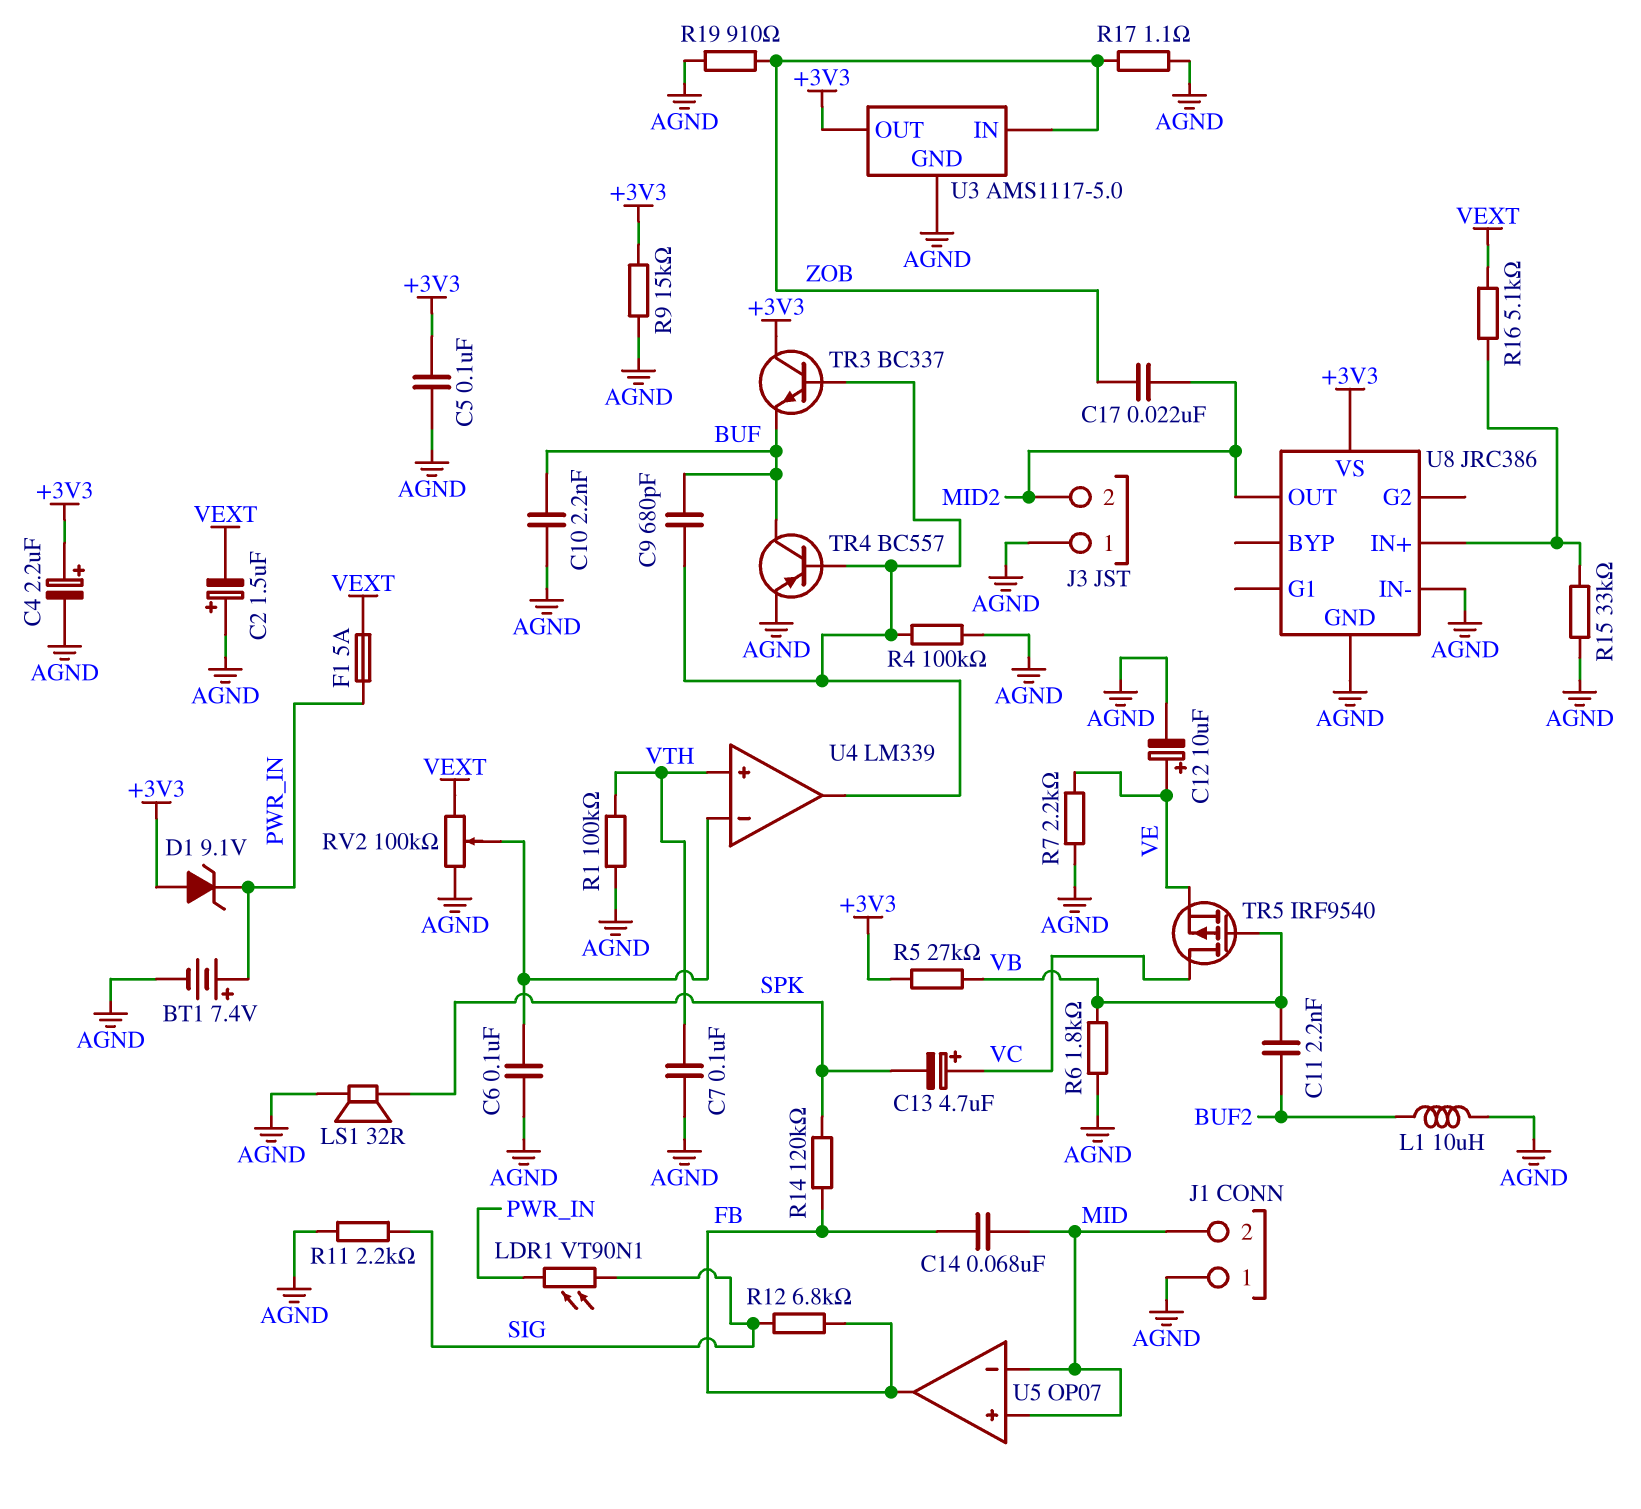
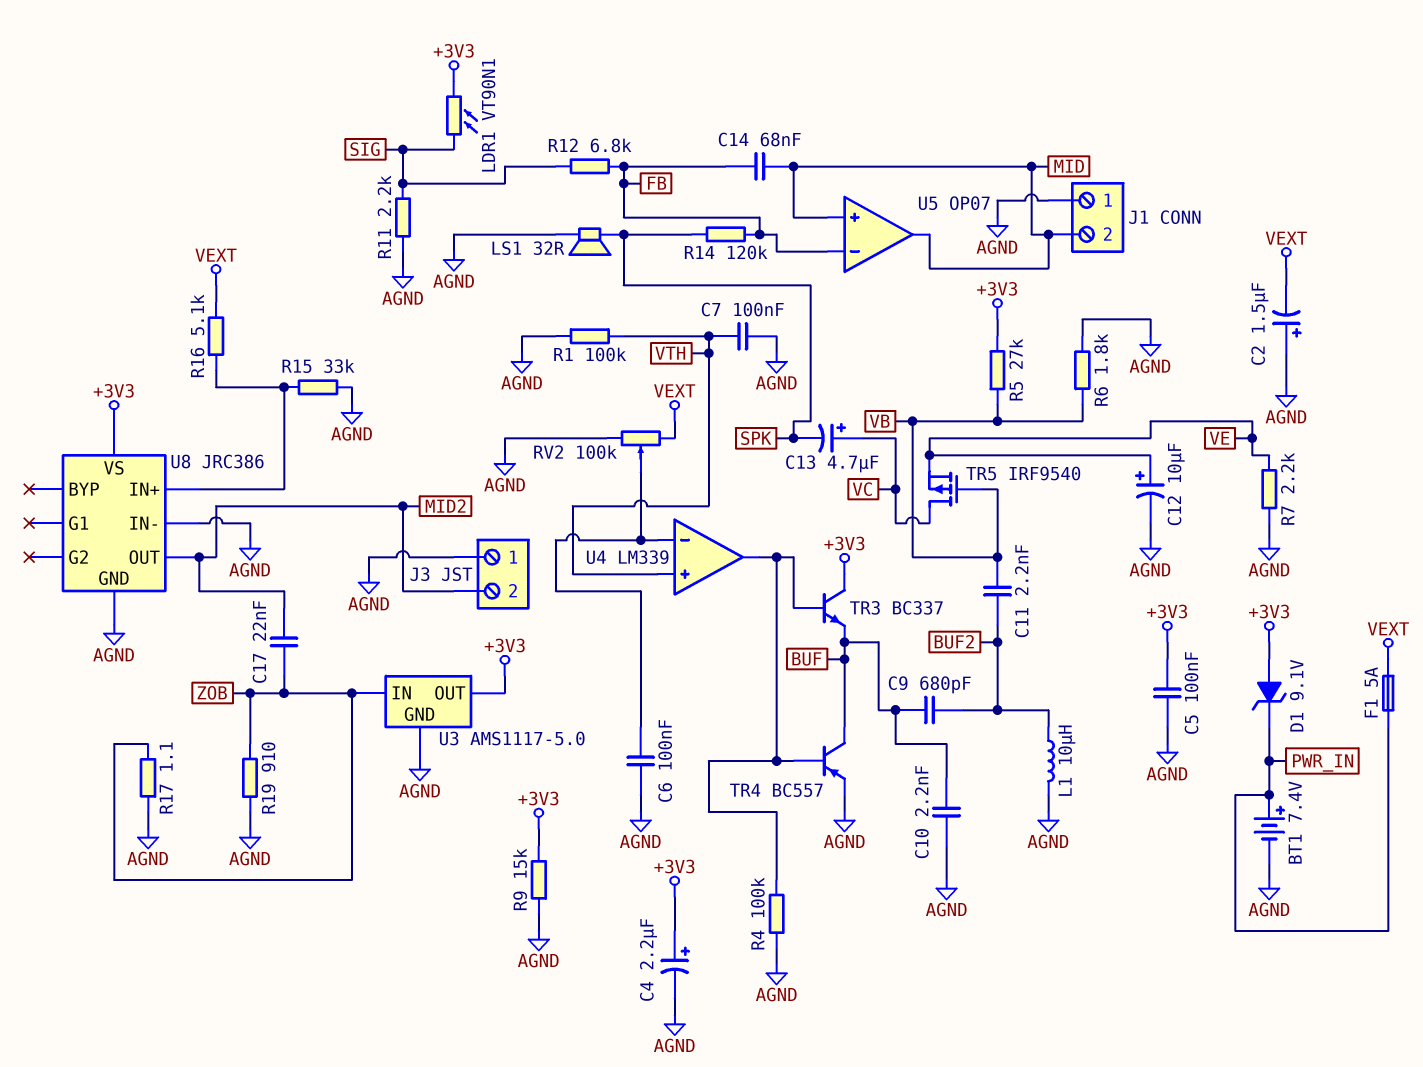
C9: 680pF (BUF, U4/out) -> 680pF (BUF, BUF2)
LDR1: VT90N1 (PWR_IN, SIG) -> VT90N1 (+3V3, SIG)
U5 pin in-: MID -> FB
U5 pin out: FB -> MID

